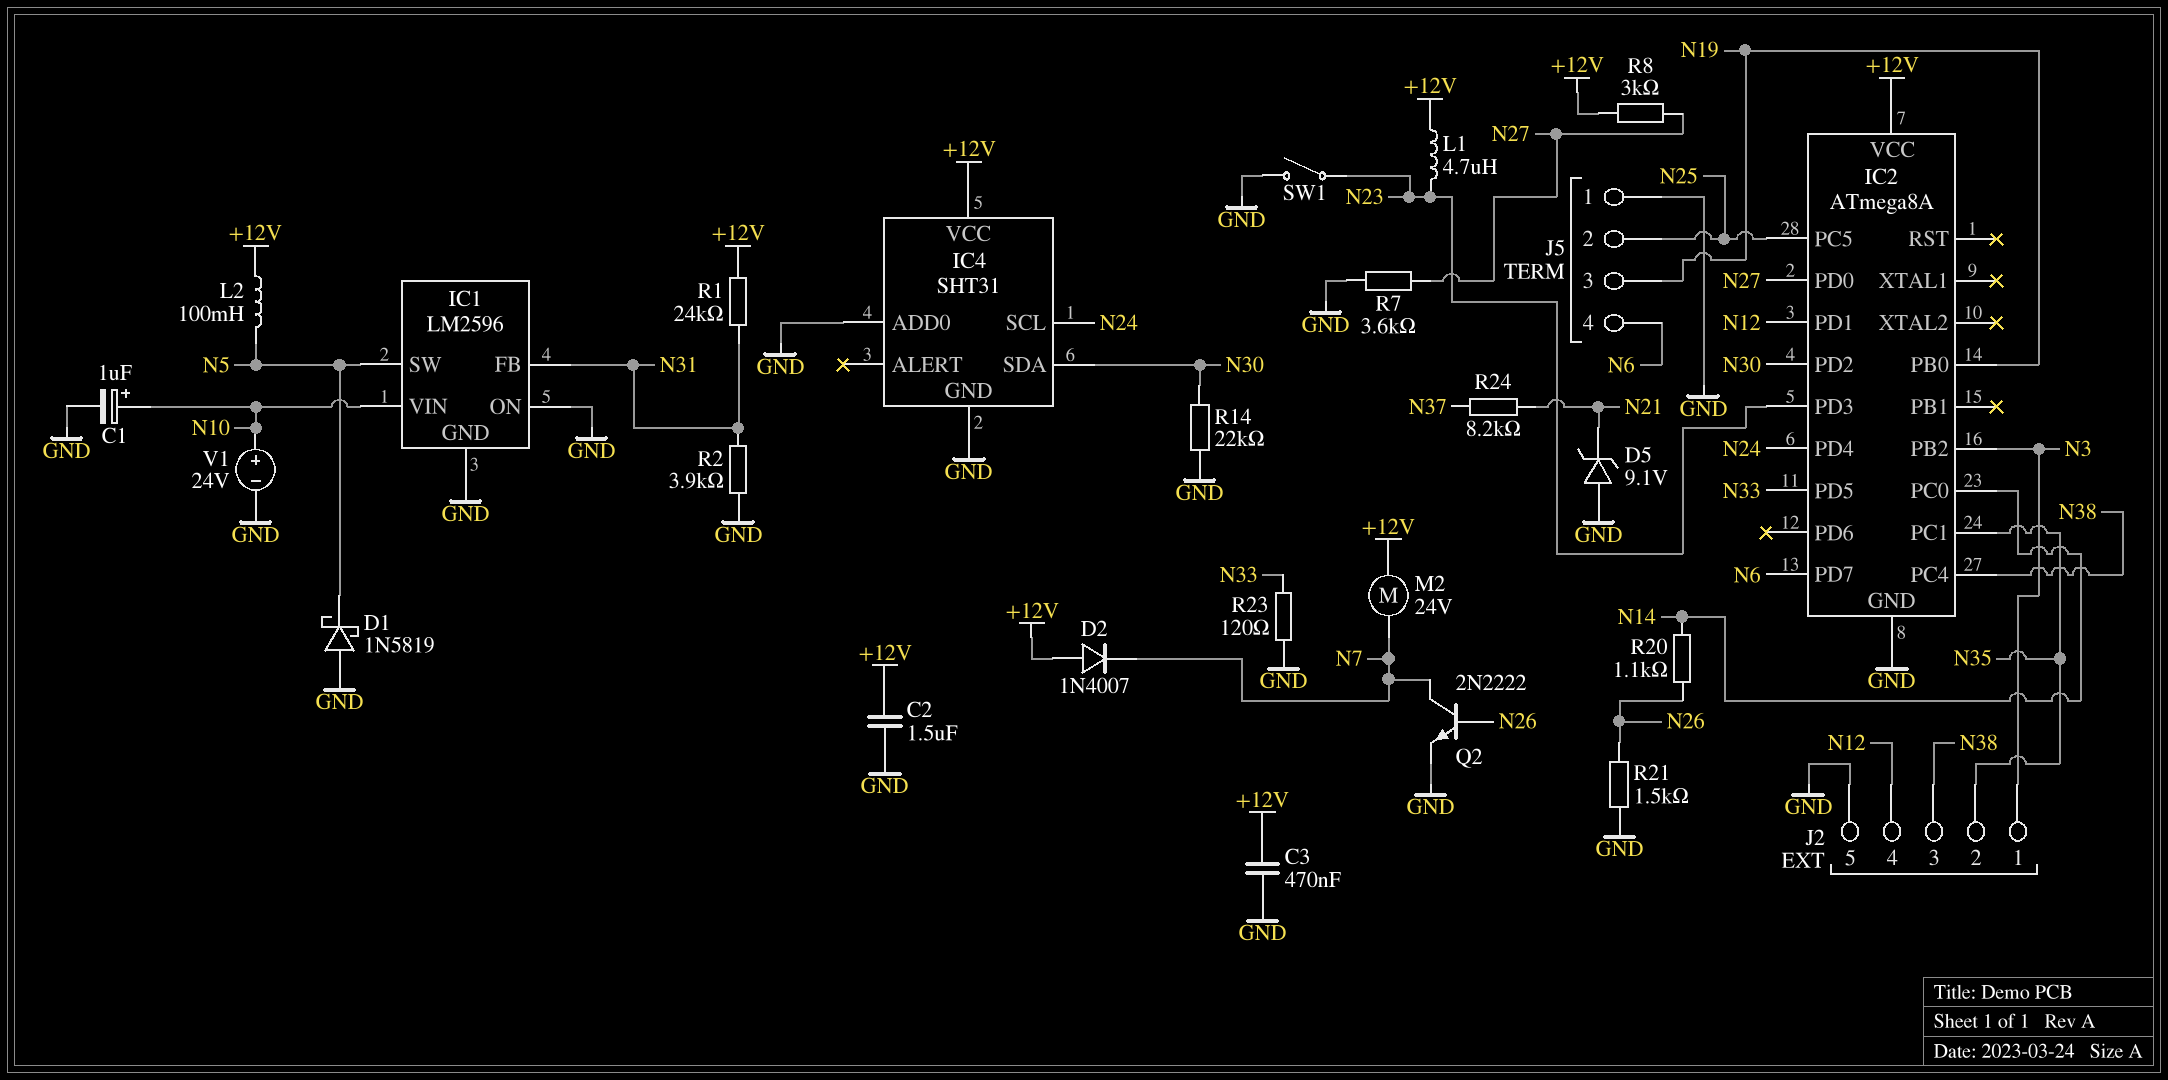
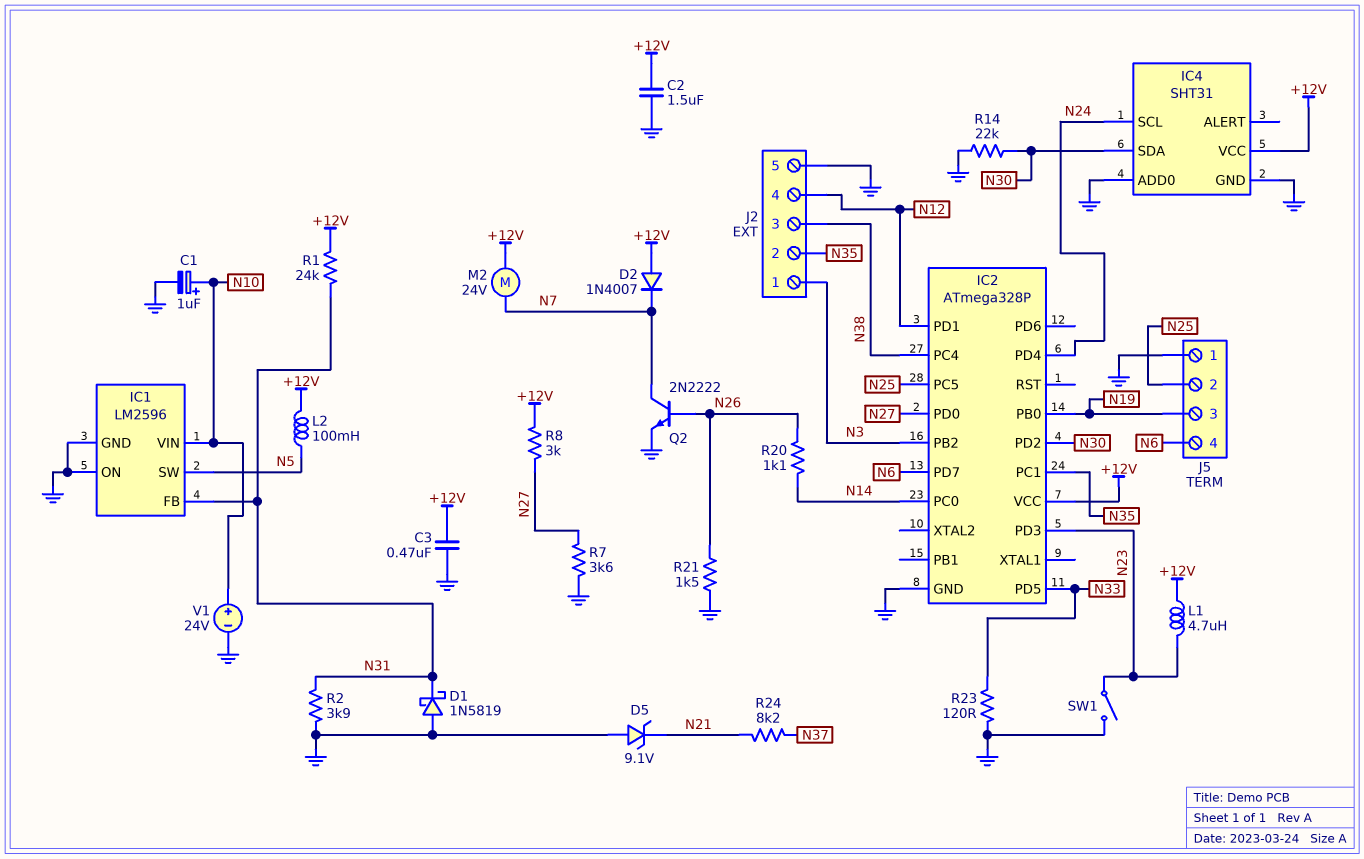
D1: schottky 1N5819 (A GND, K N5) -> schottky 1N5819 (A GND, K N31)
IC2: ATmega8A -> ATmega328P

